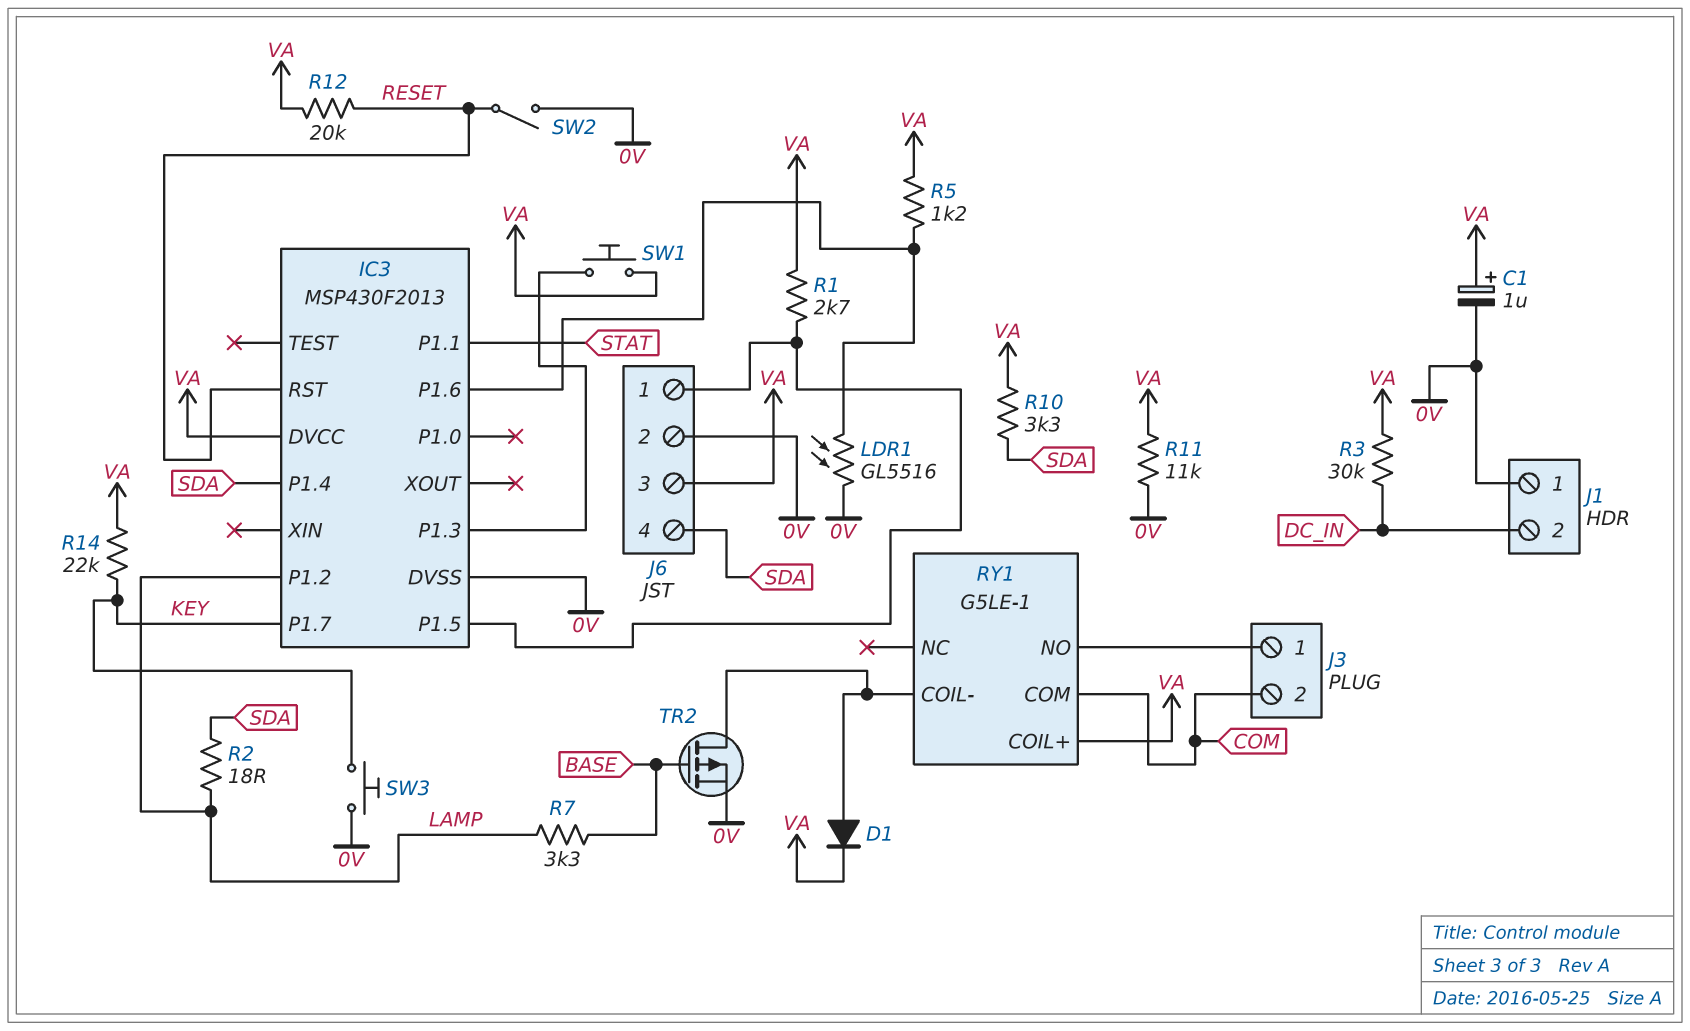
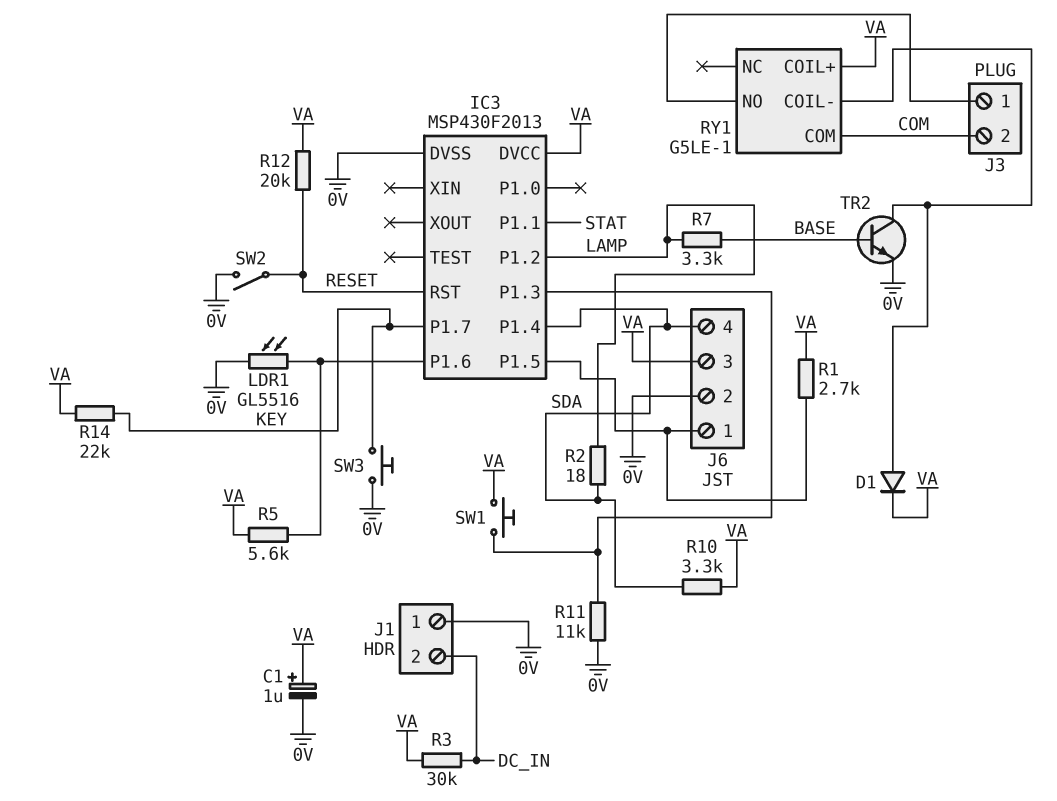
R5: 1.2k (IC3/P1.6, VA) -> 5.6k (IC3/P1.6, VA)
R11: 11k (0V, VA) -> 11k (0V, IC3/P1.3)
TR2: PMOS (G BASE, D RY1/COIL-, S 0V) -> NPN (B BASE, C RY1/COIL-, E 0V)

